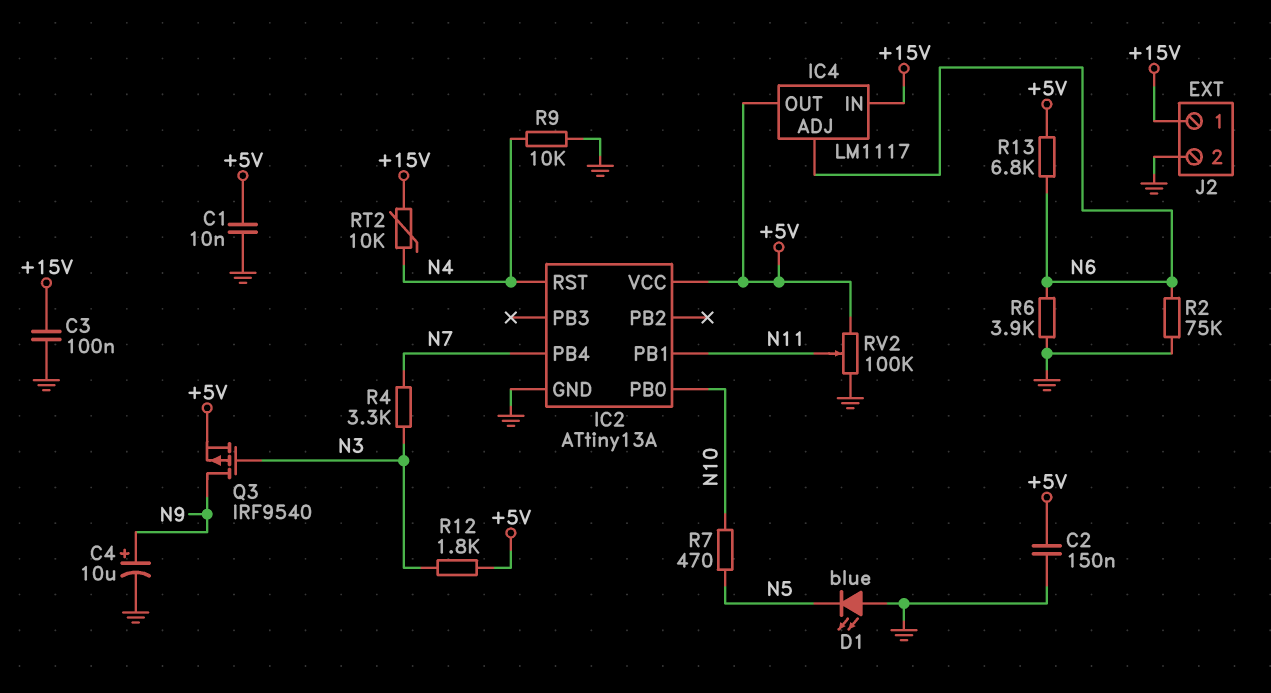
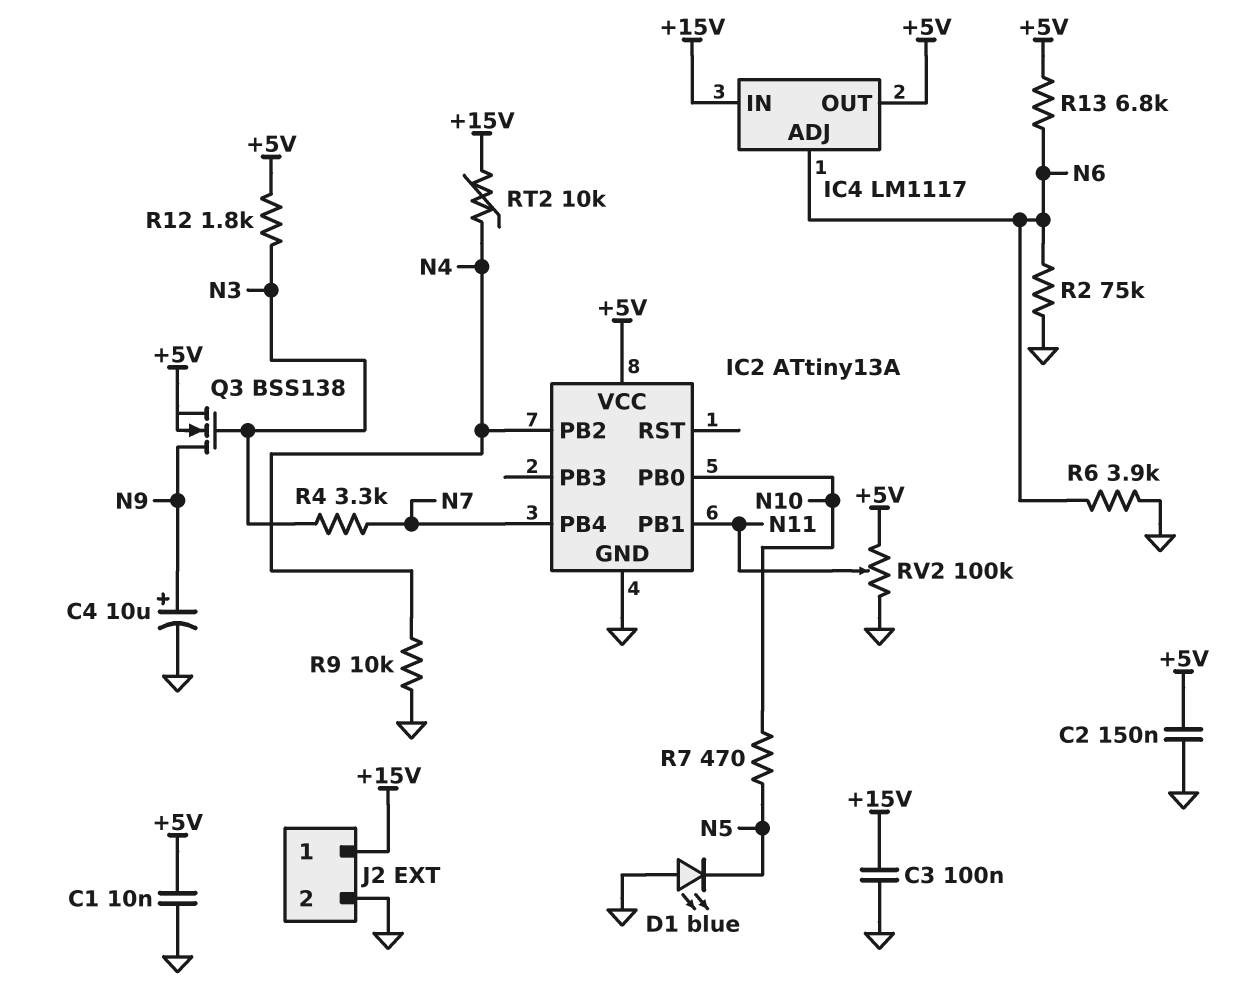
IC2 pin PB2: none -> N4
IC2 pin RST: N4 -> none
Q3: PMOS IRF9540 (G N3, D N9, S +5V) -> NMOS BSS138 (G N3, D N9, S +5V)

